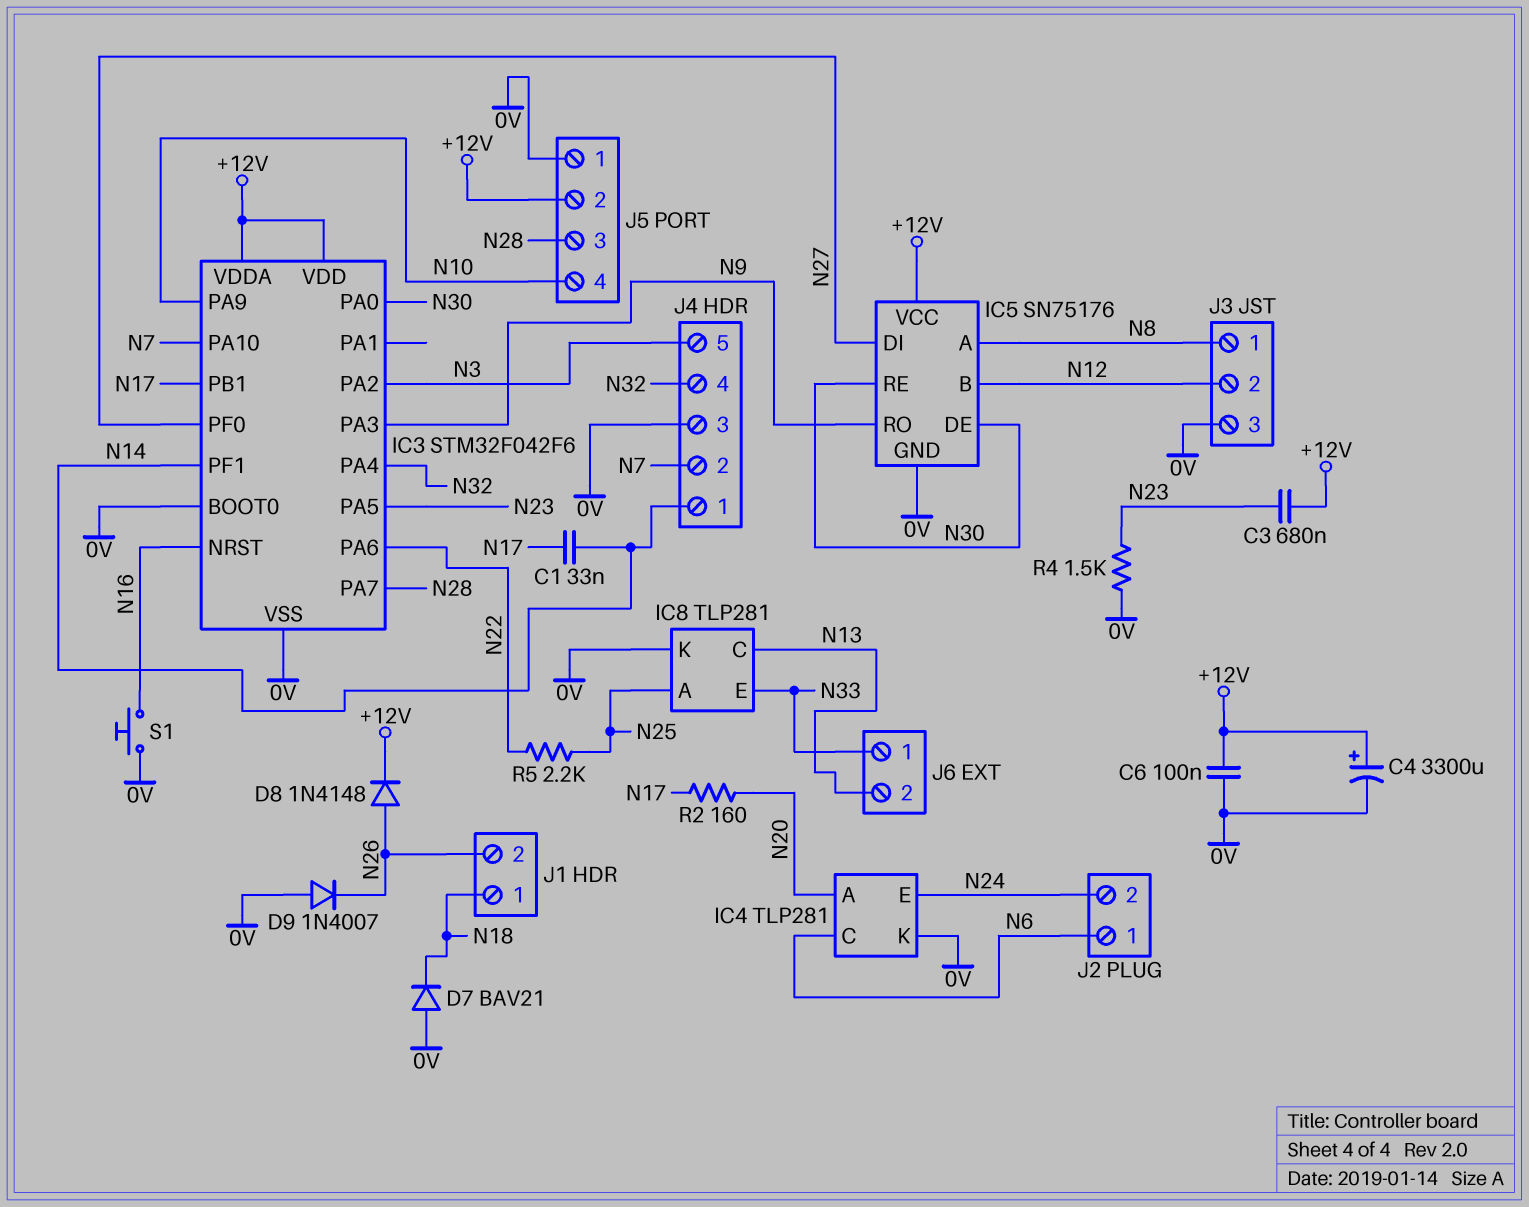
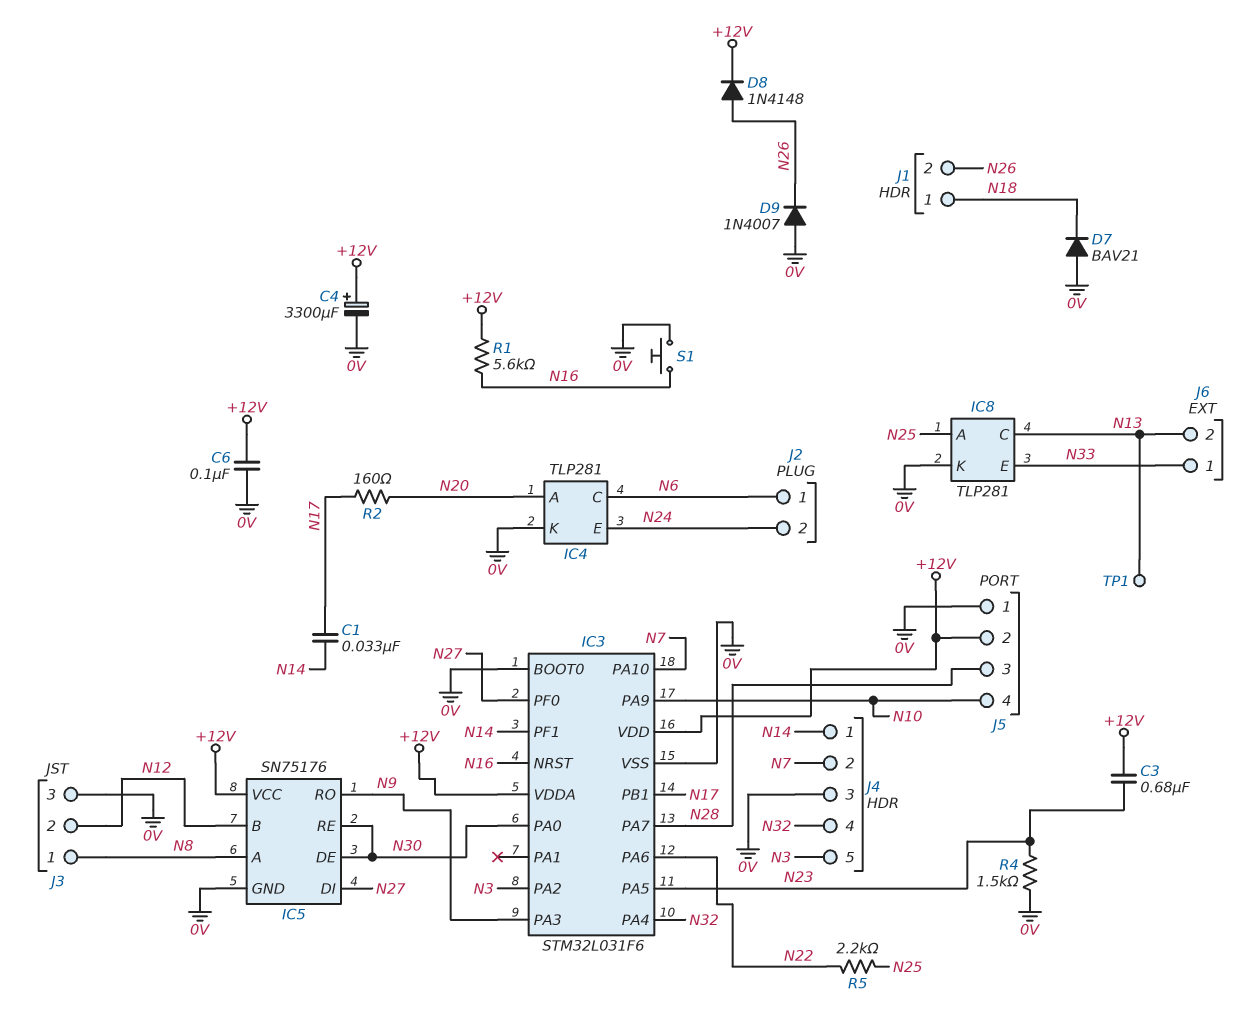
IC3: STM32F042F6 -> STM32L031F6
R1: none -> 5.6k (+12V, N16)
TP1: none -> test point (N13)

